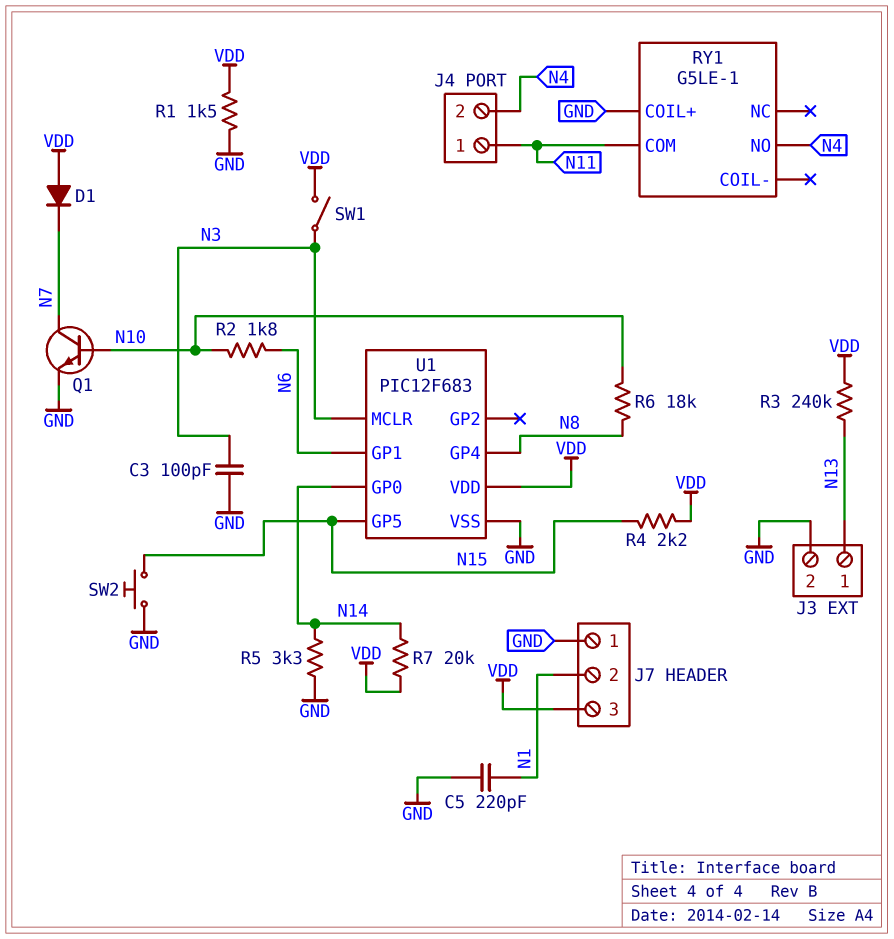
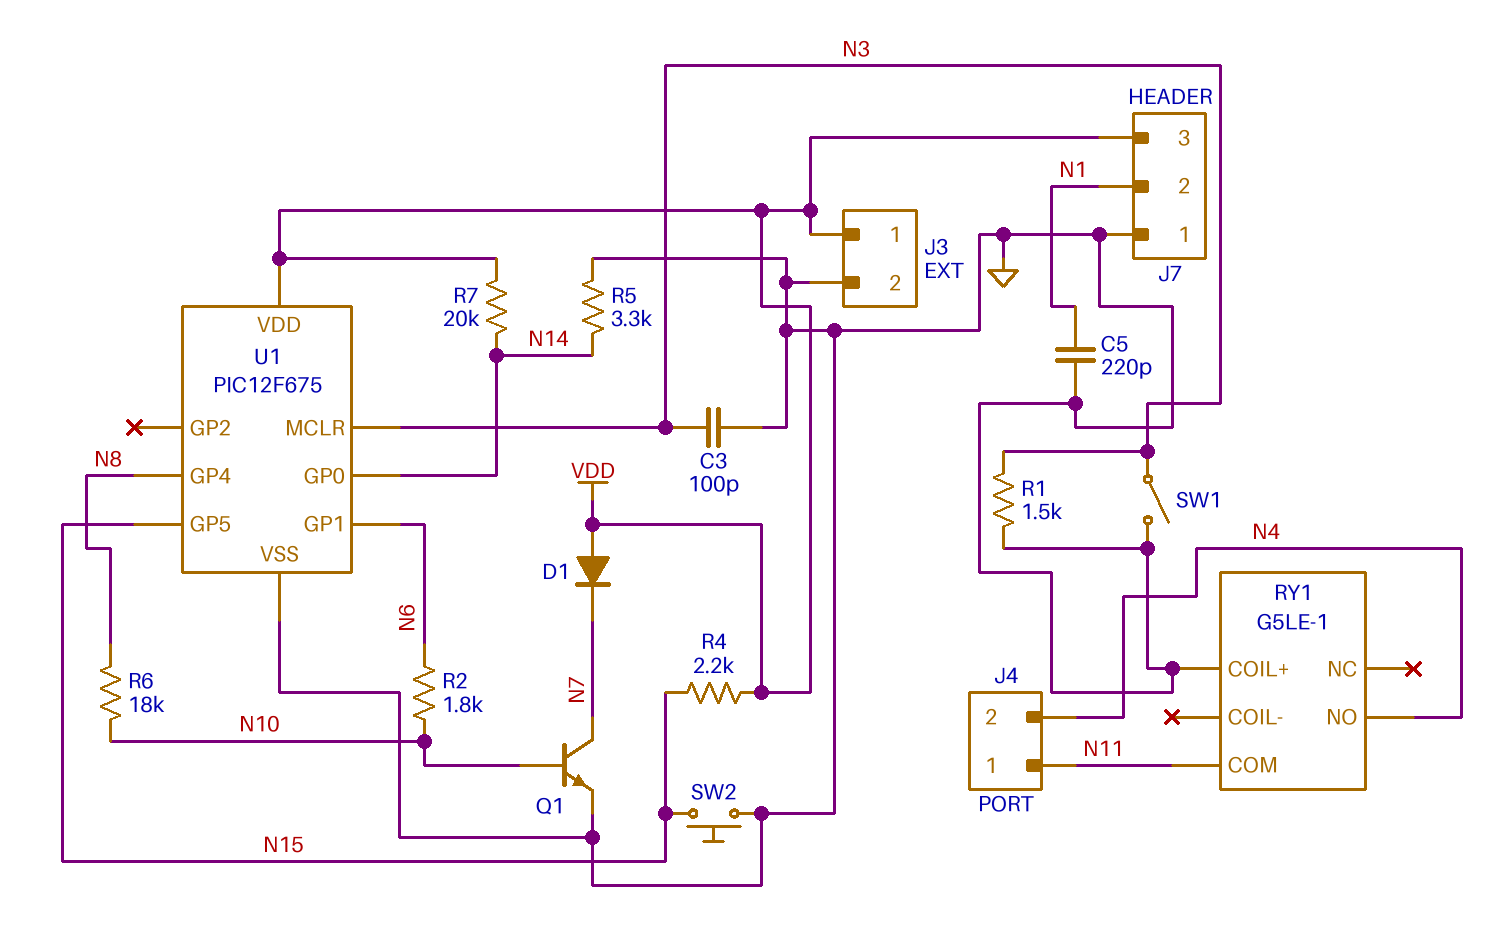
J3 pin 1: N13 -> VDD
R1: 1.5k (GND, VDD) -> 1.5k (GND, N3)
R3: 240k (N13, VDD) -> none
SW1: switch (N3, VDD) -> switch (GND, N3)
U1: PIC12F683 -> PIC12F675

